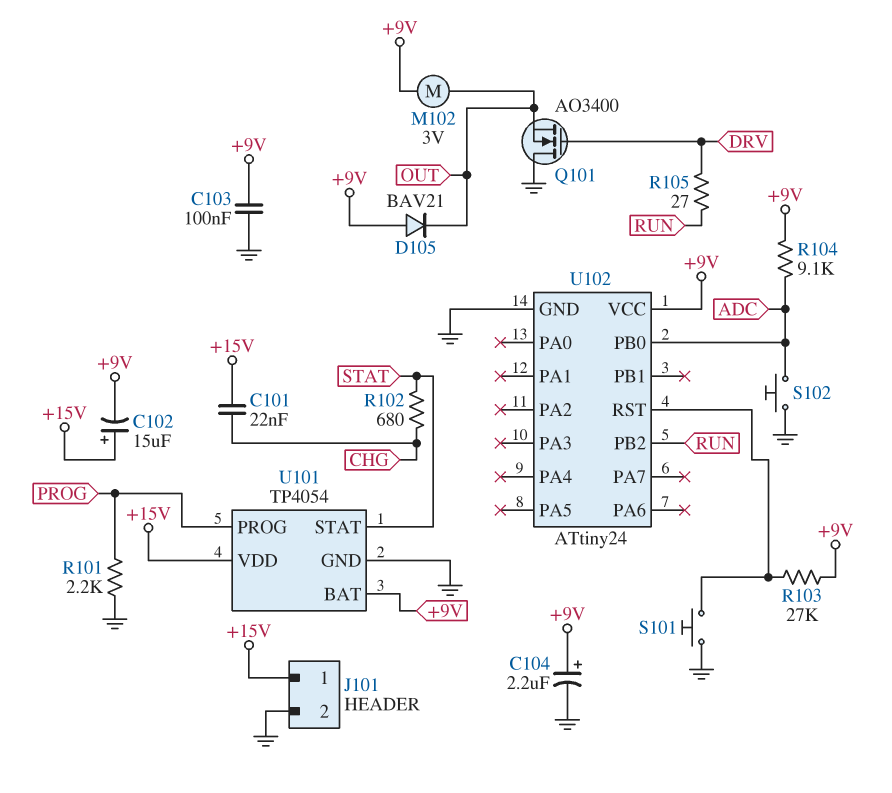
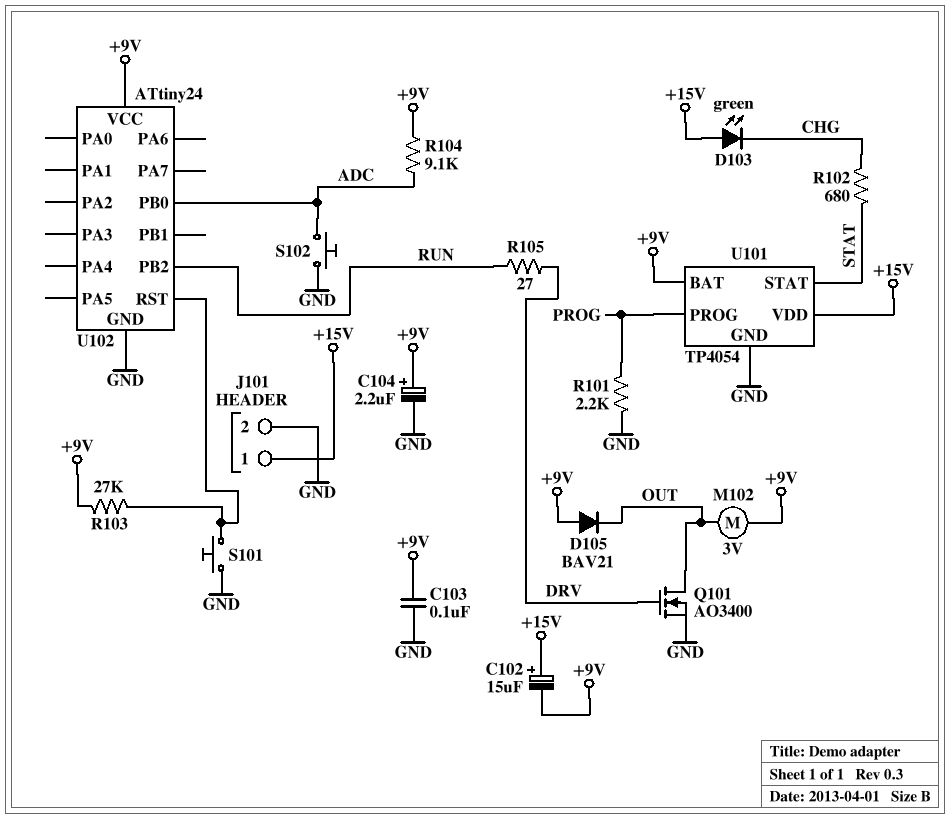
C101: 22nF (+15V, CHG) -> none
D103: none -> LED green (A +15V, K CHG)
Q101: NMOS AO3400 (G DRV, D GND, S OUT) -> NMOS AO3400 (G DRV, D OUT, S GND)

